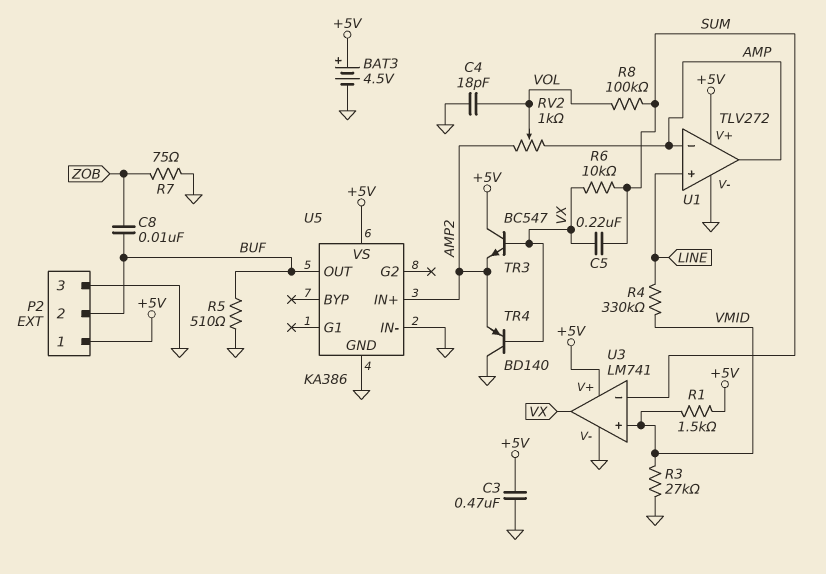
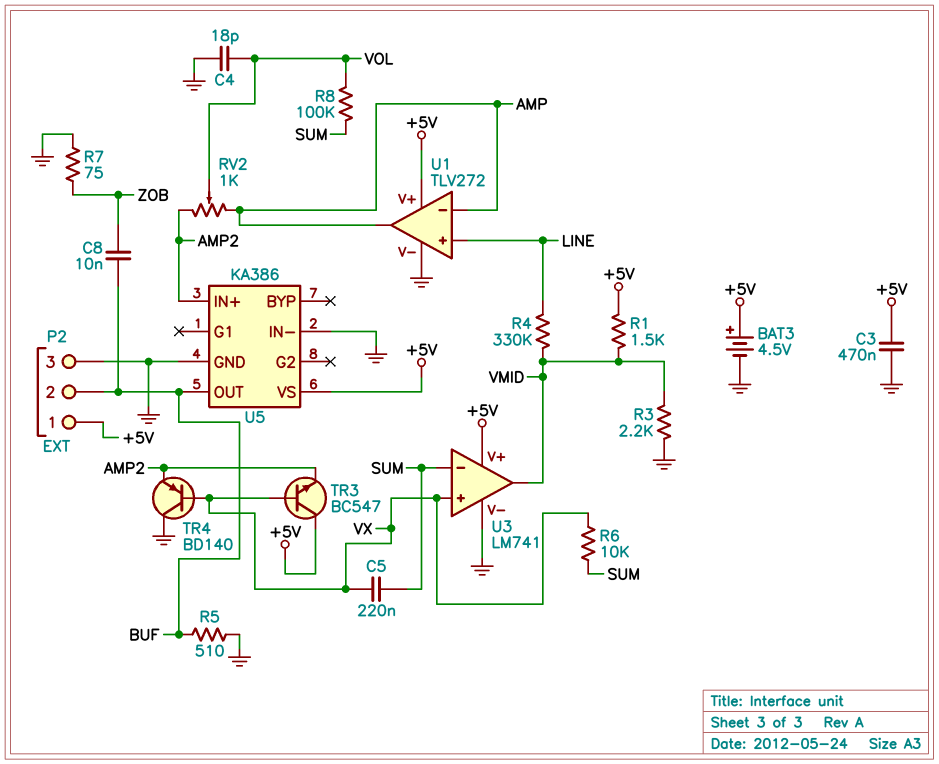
R3: 27k (GND, VMID) -> 2.2k (GND, VMID)
U3 pin in+: VMID -> VX
U3 pin out: VX -> VMID

